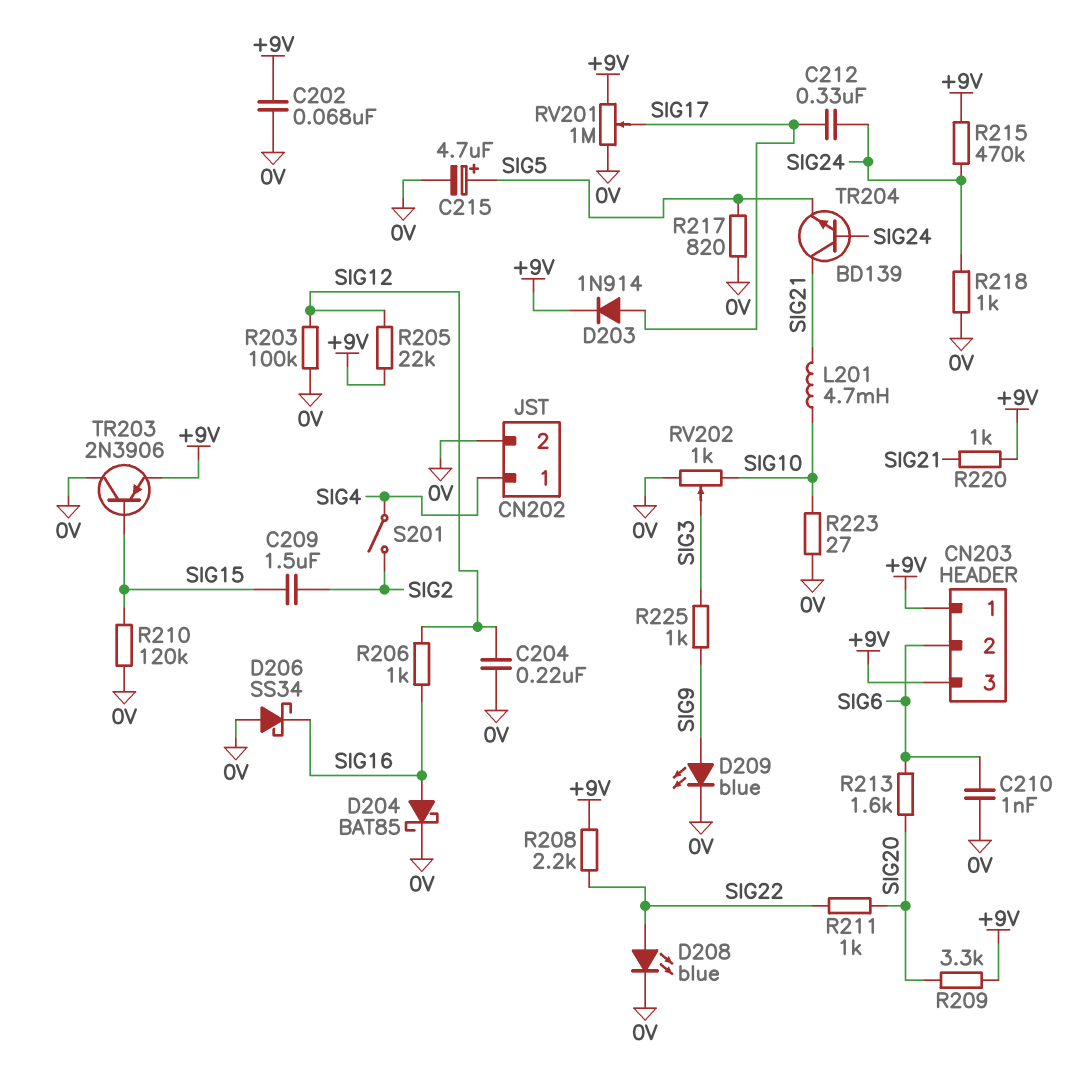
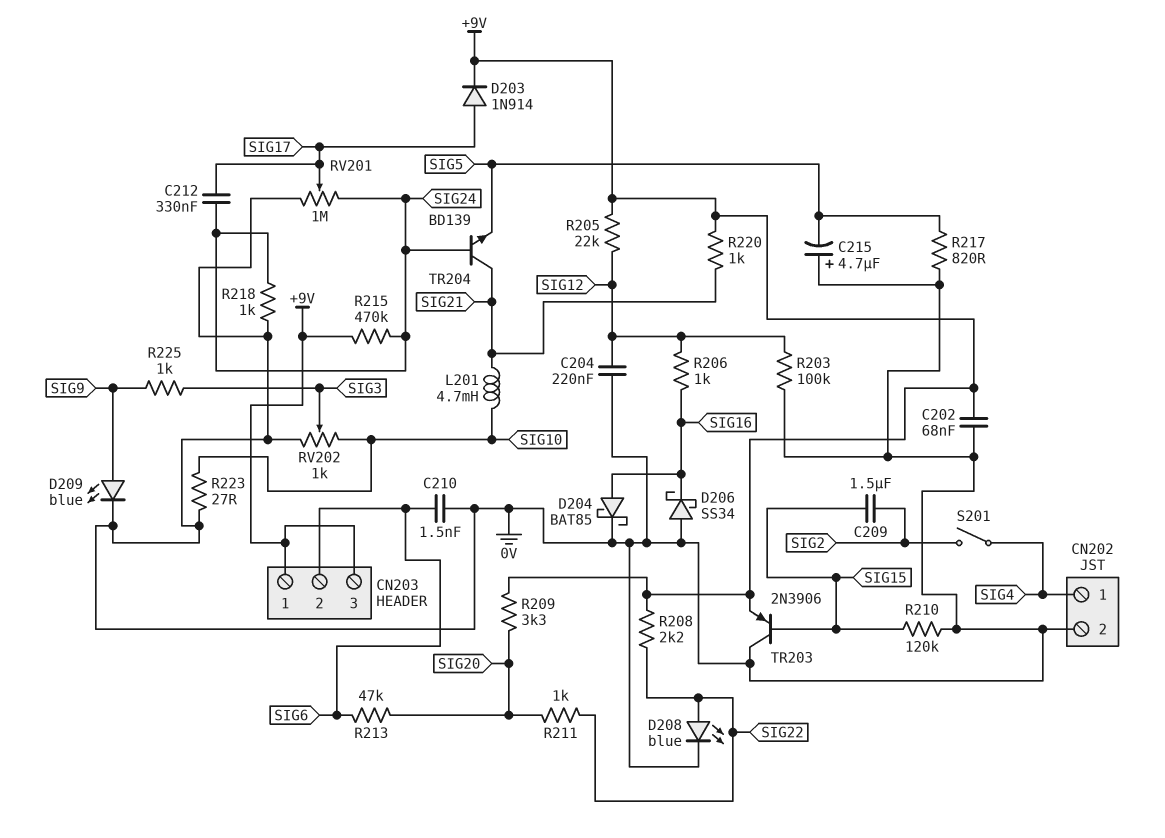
C210: 1nF (0V, SIG6) -> 1.5nF (0V, SIG6)
C215: 4.7uF (plus SIG5, minus 0V) -> 4.7uF (plus 0V, minus SIG5)
R213: 1.6k (SIG6, SIG20) -> 47k (SIG6, SIG20)
RV201: 1M (+9V, 0V, wiper SIG17) -> 1M (0V, SIG24, wiper SIG17)

